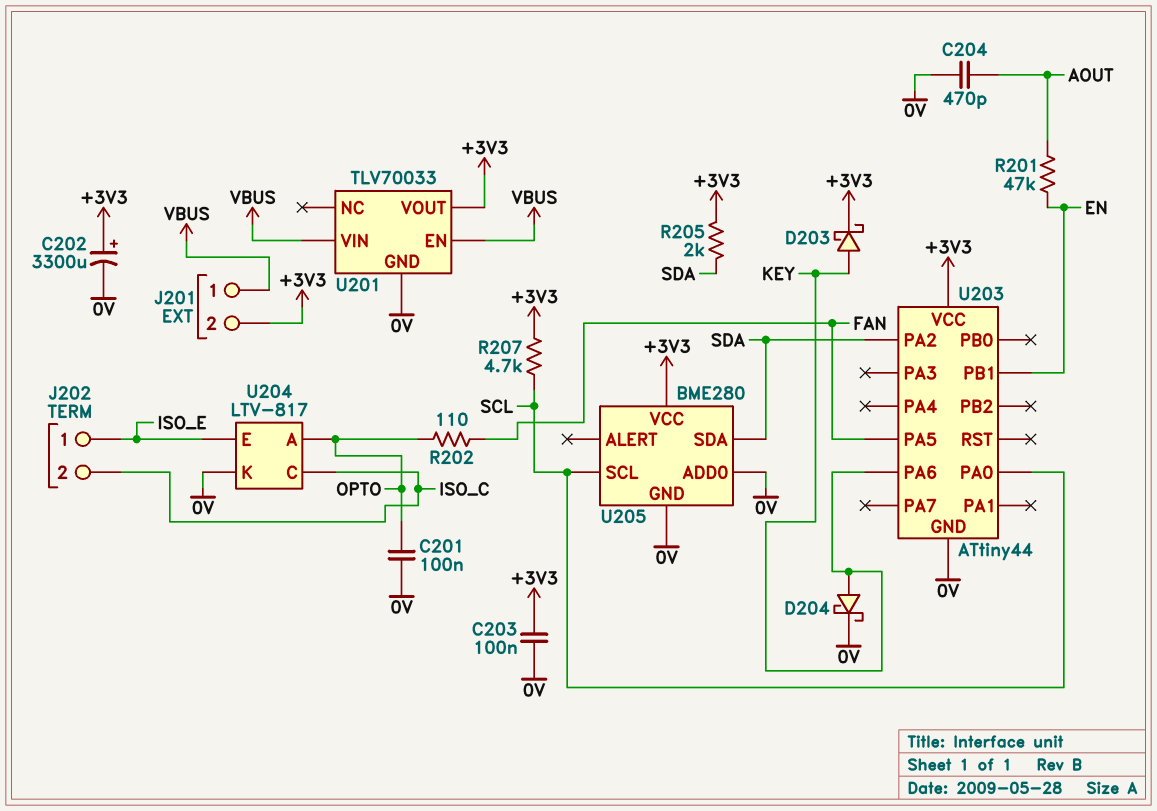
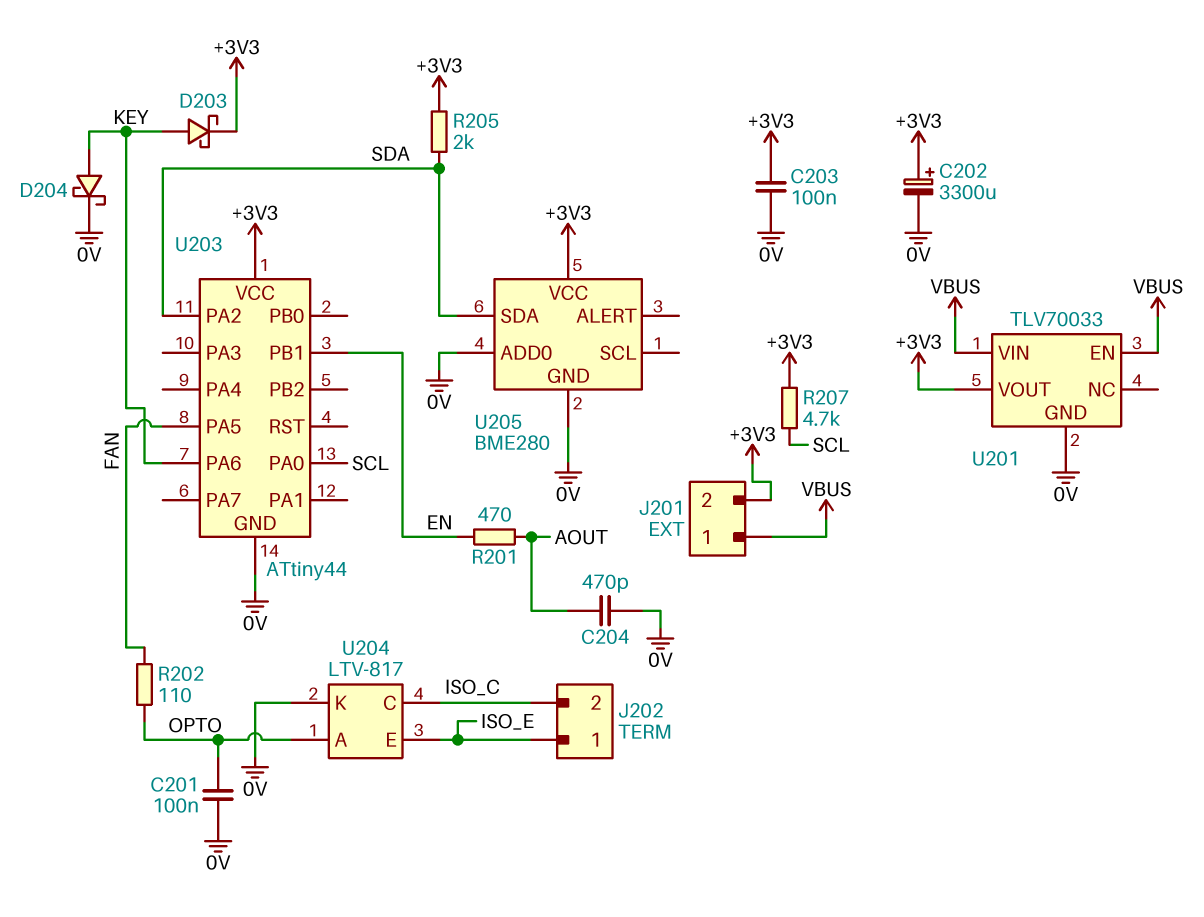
R201: 47k (AOUT, EN) -> 470 (AOUT, EN)
U205 pin SCL: SCL -> none

